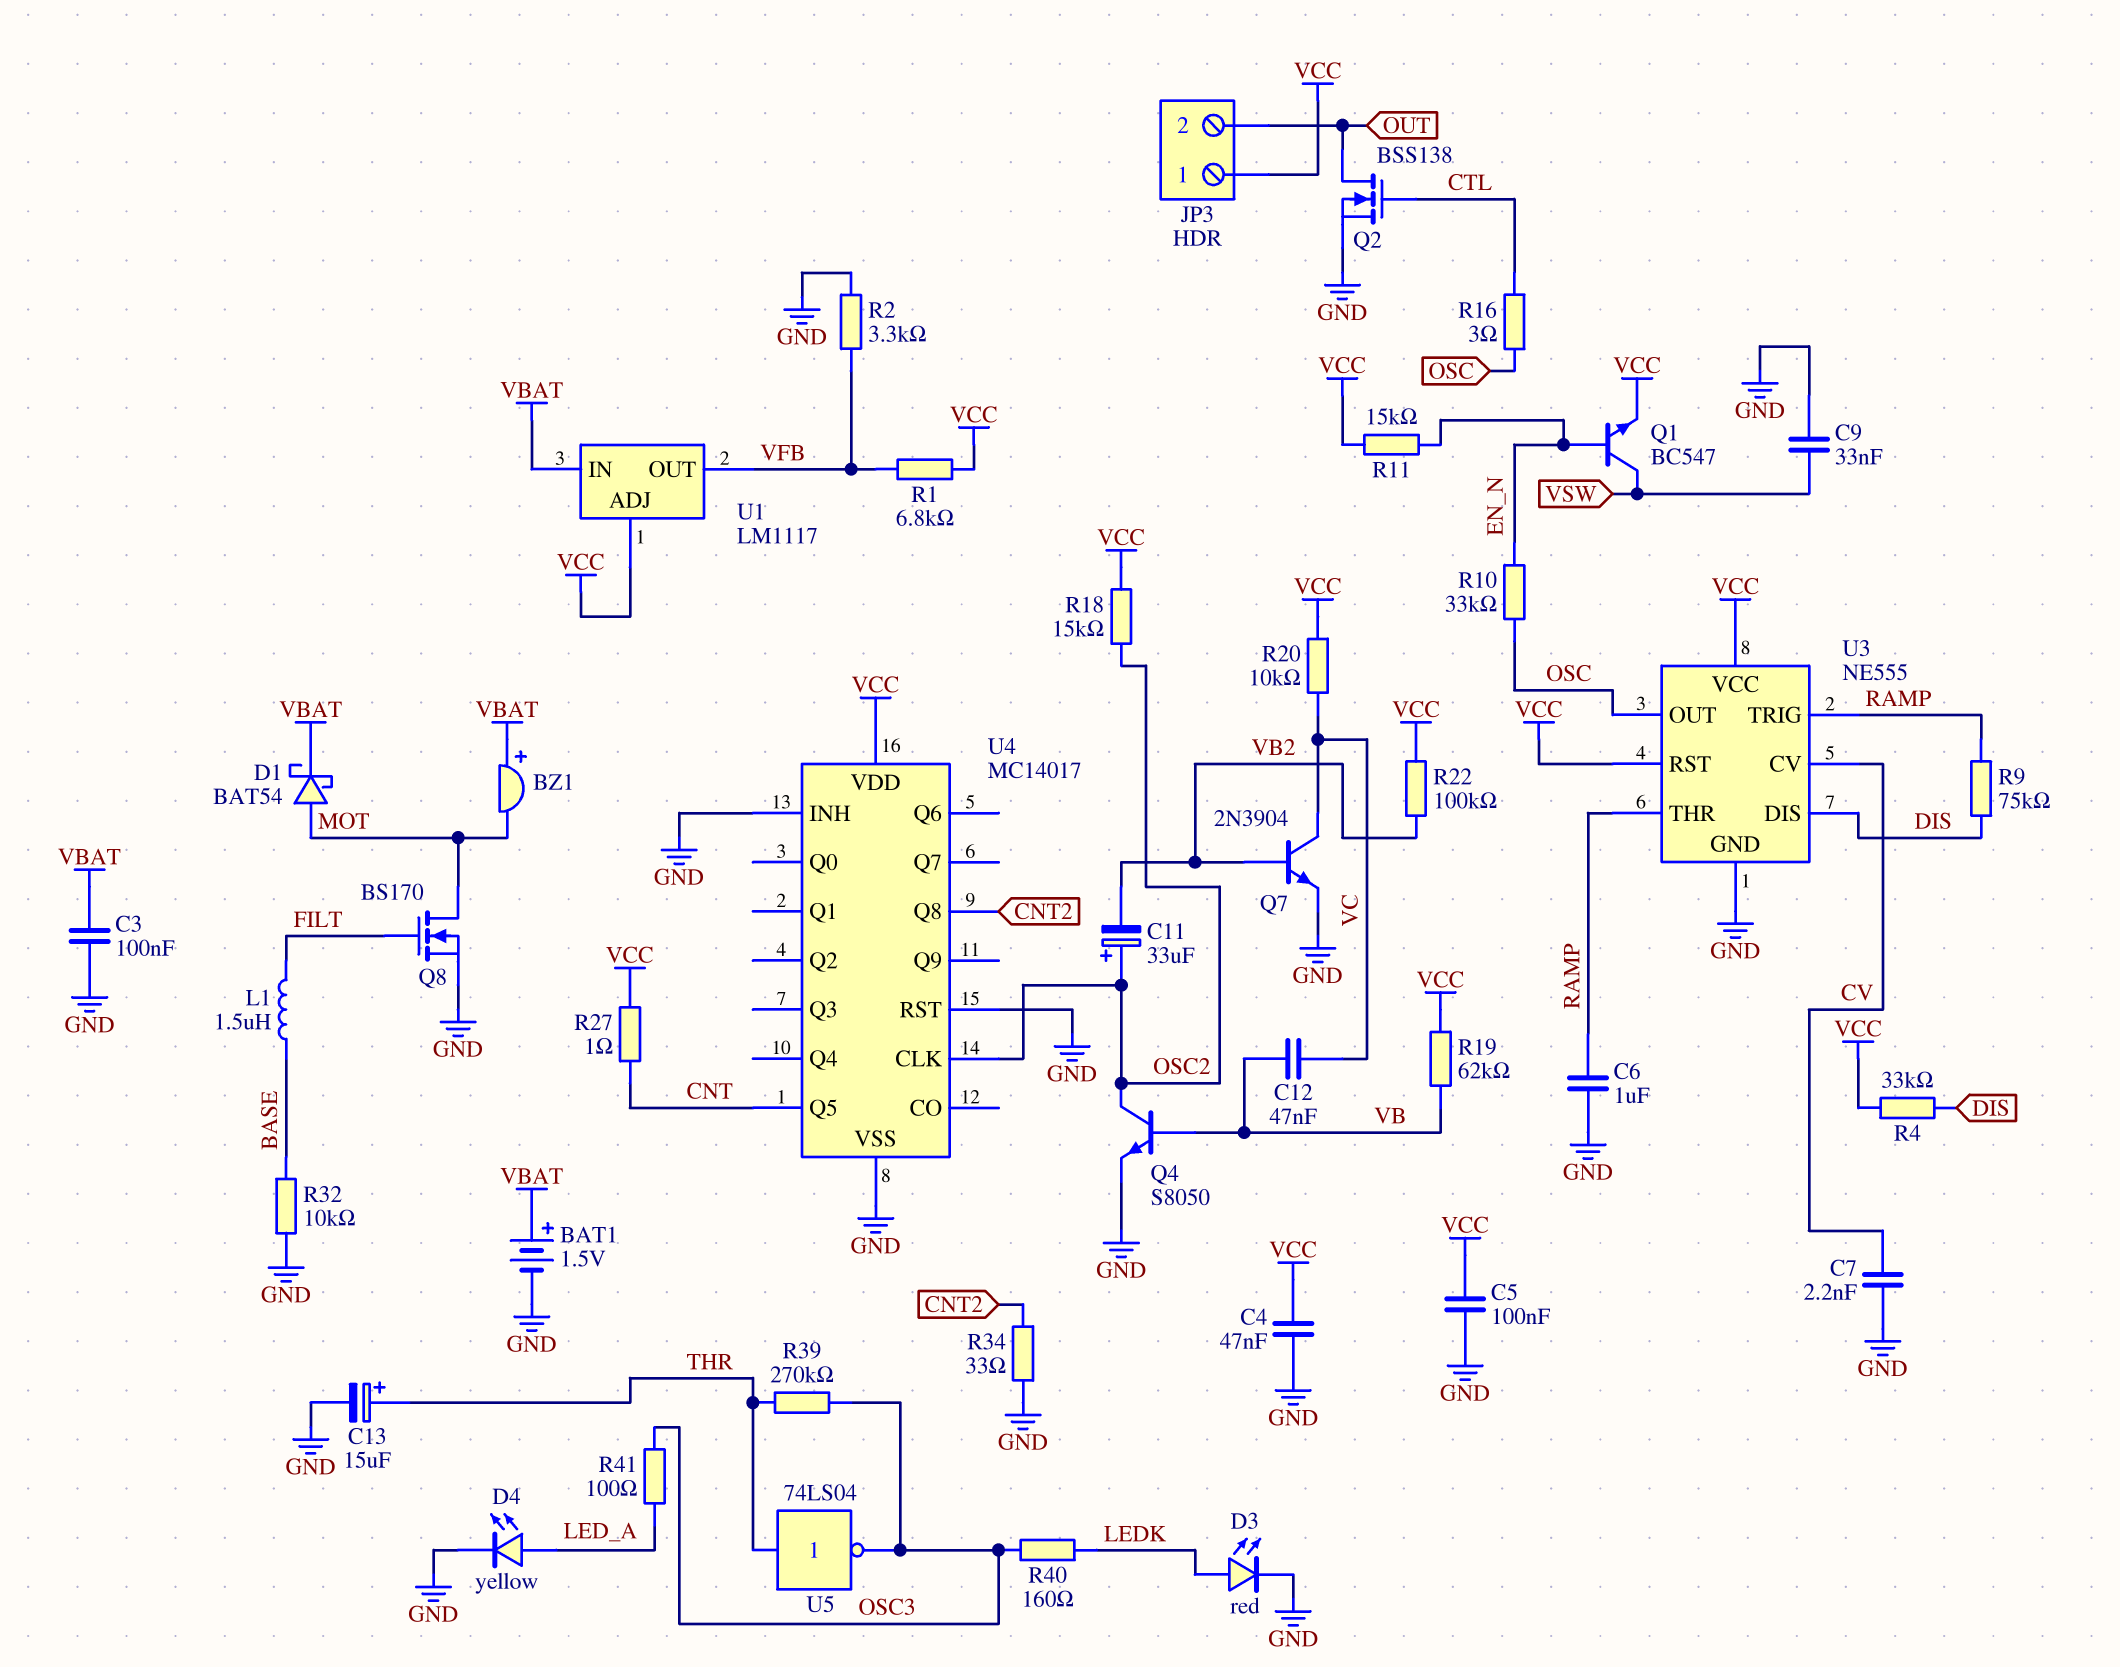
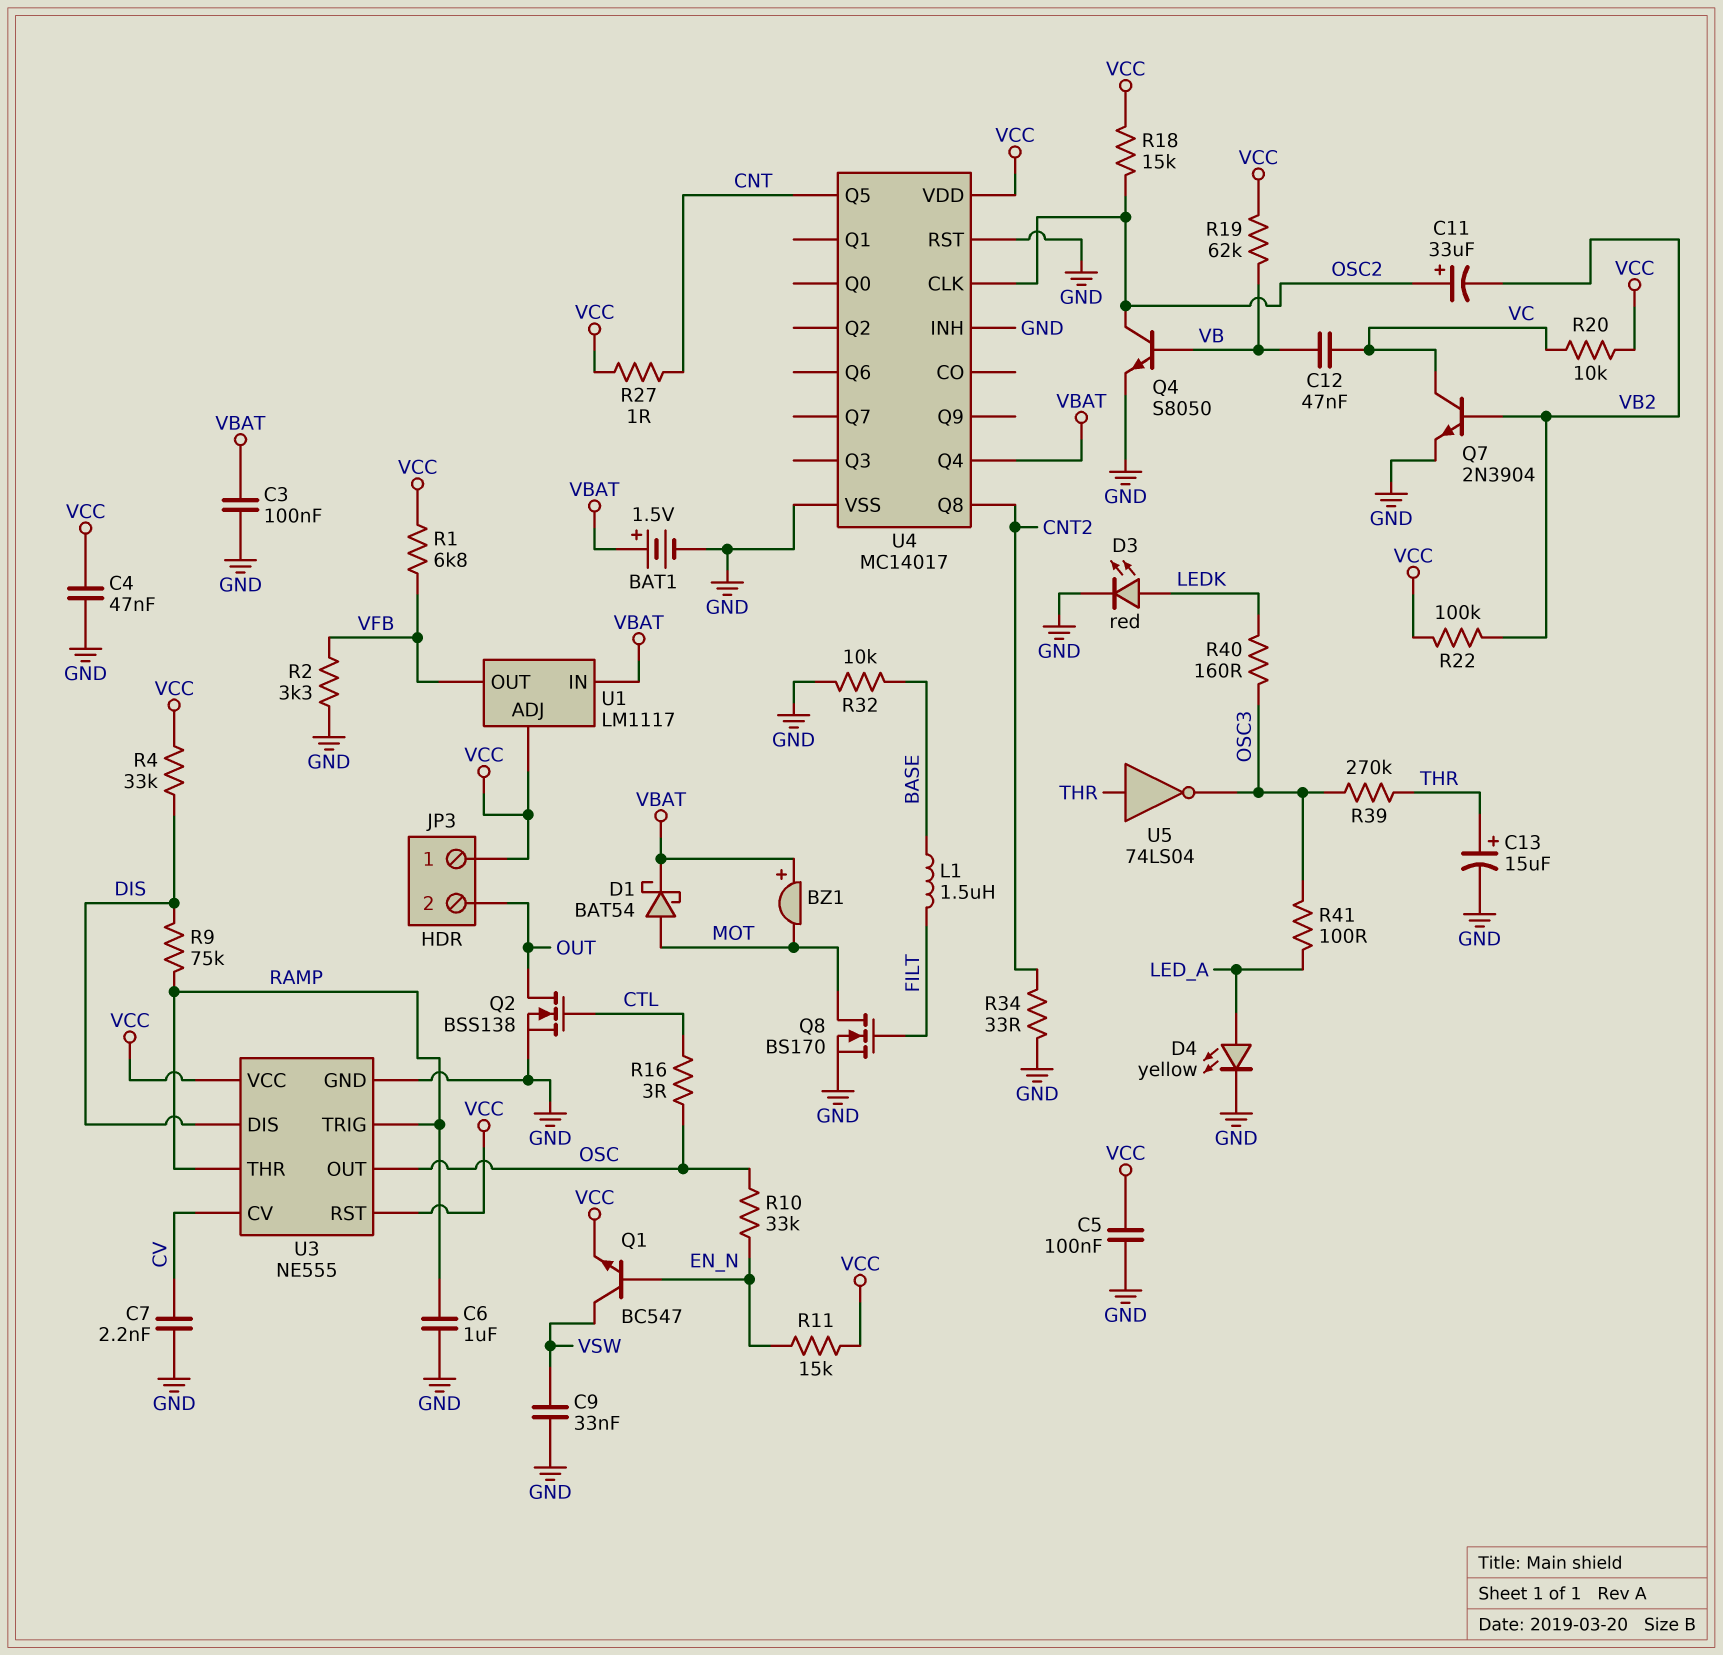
U4 pin Q4: none -> VBAT

